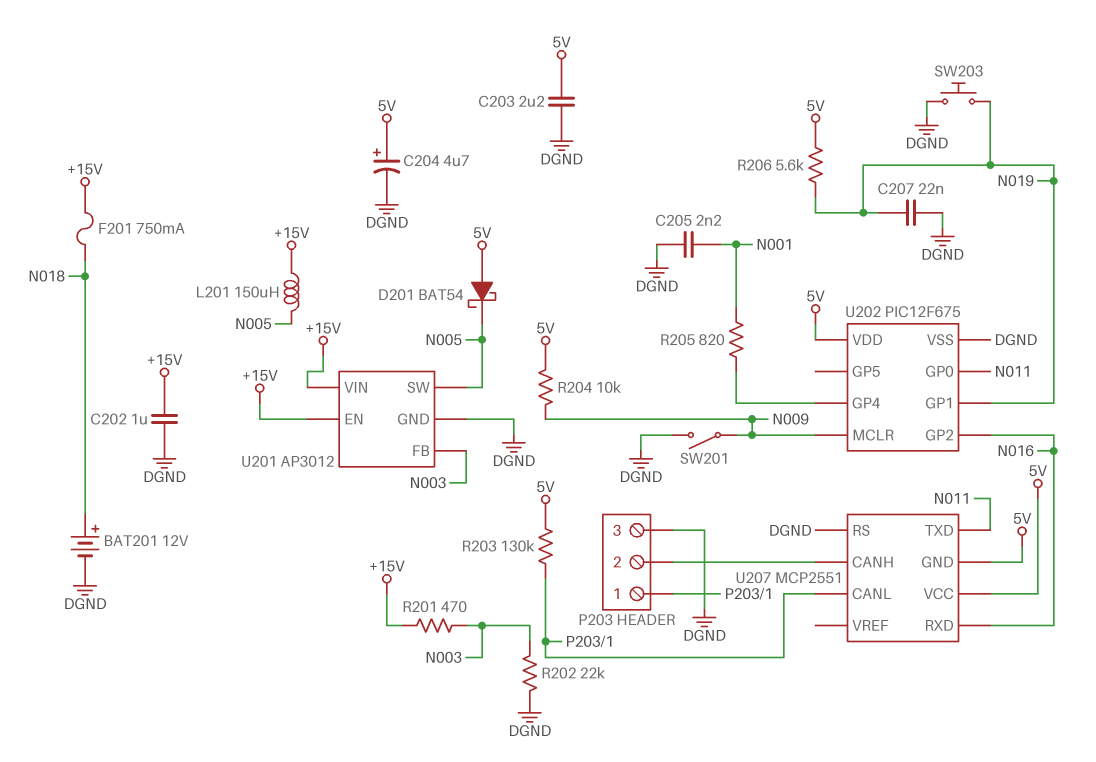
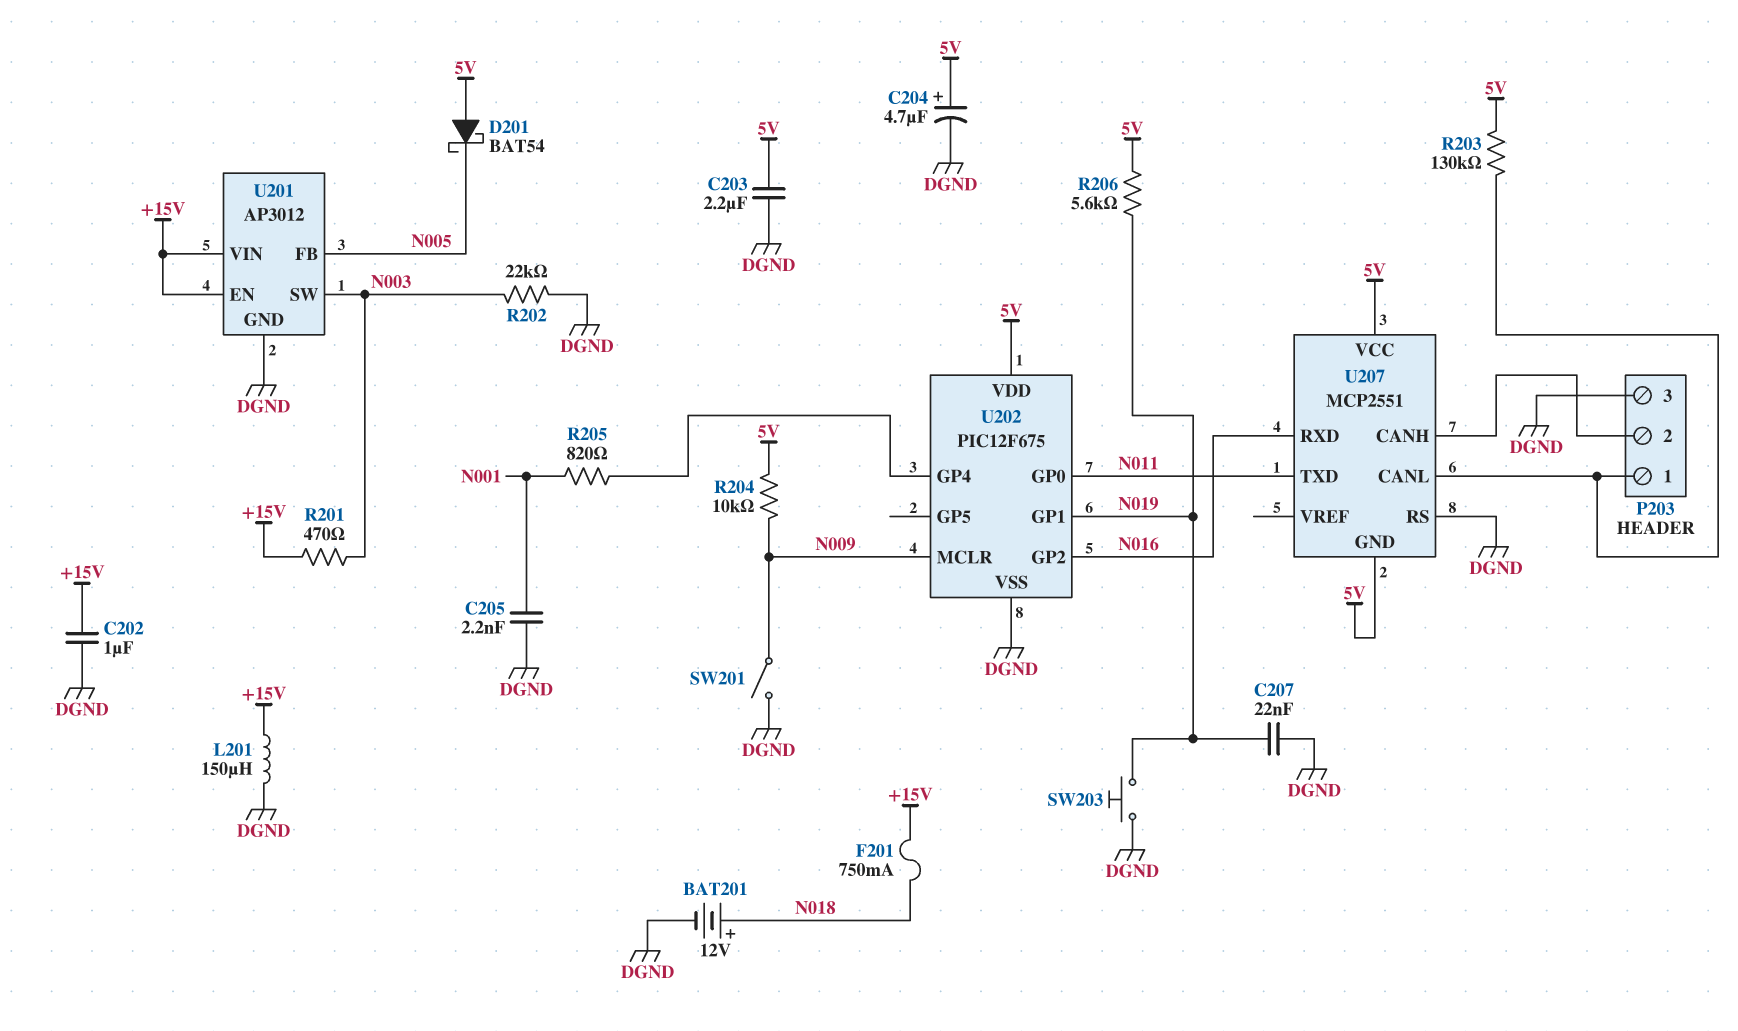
L201: 150uH (+15V, N005) -> 150uH (+15V, DGND)
U201 pin FB: N003 -> N005
U201 pin SW: N005 -> N003

